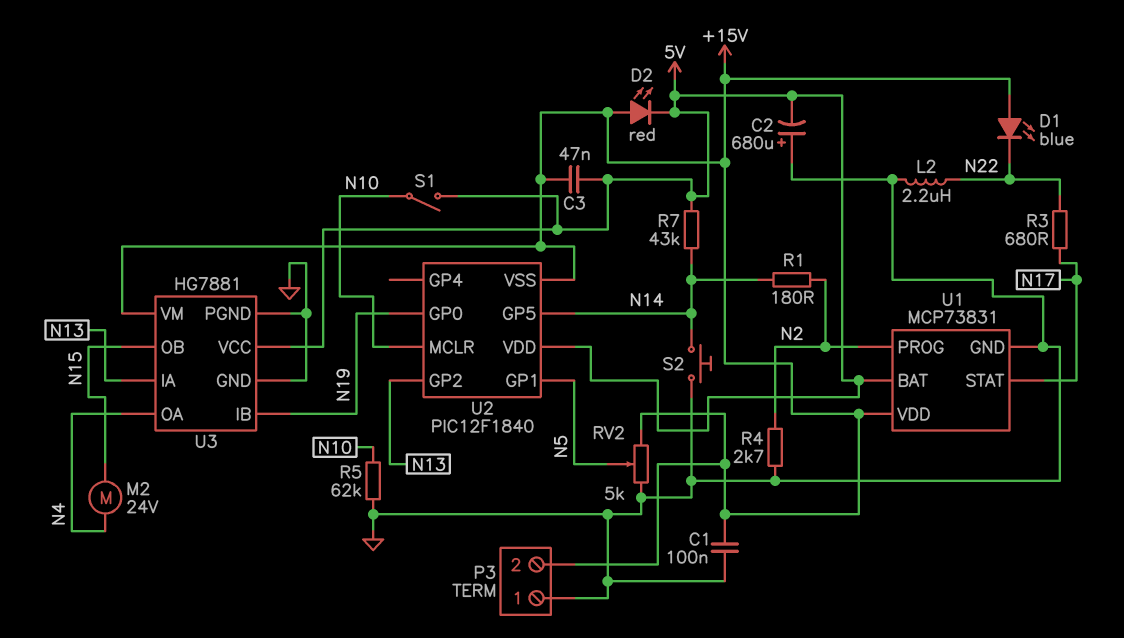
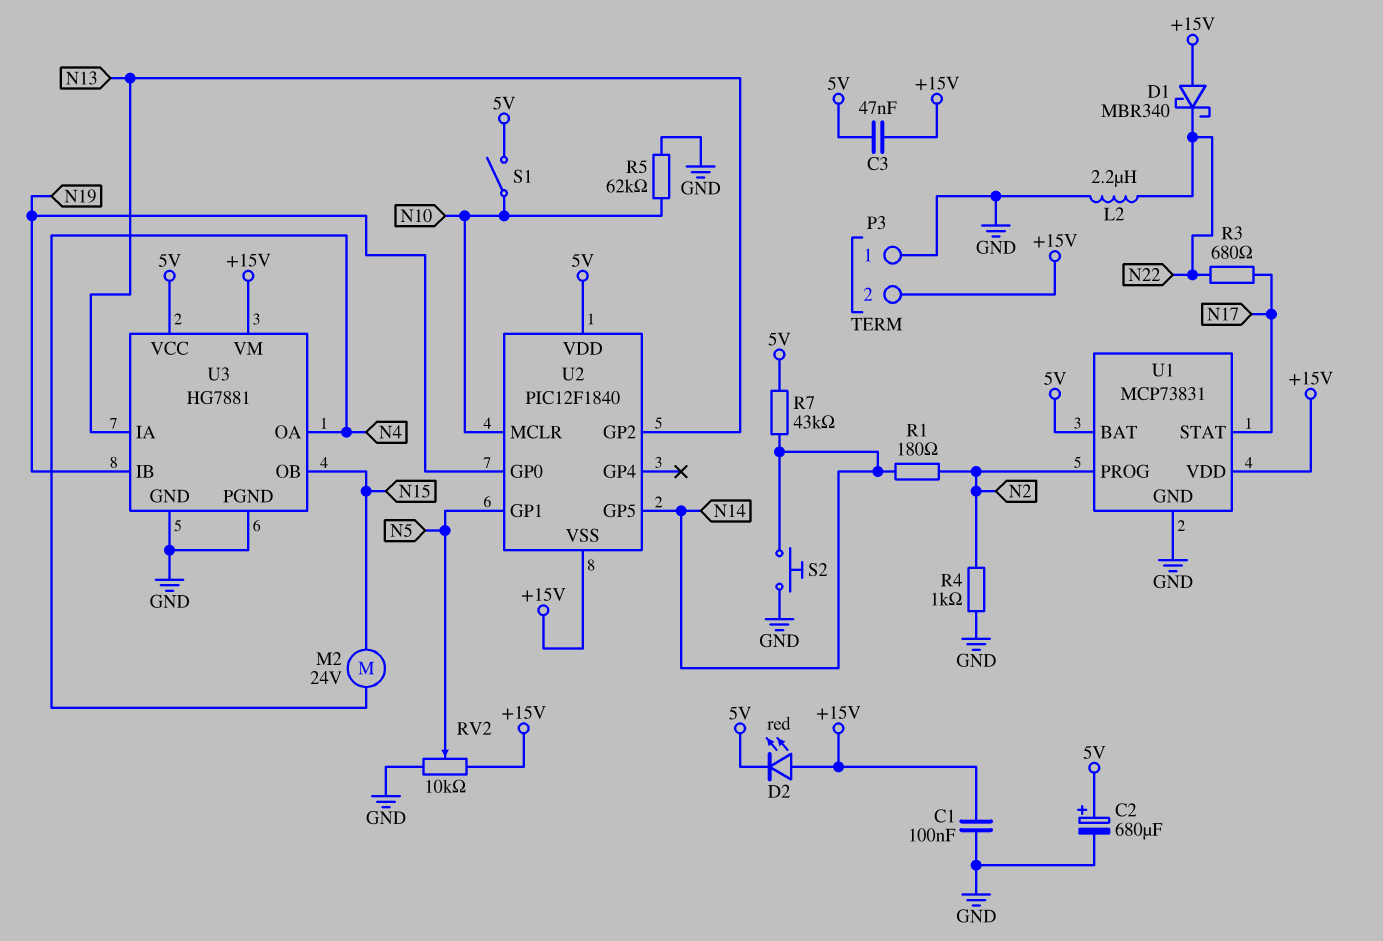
C2: 680uF (plus GND, minus 5V) -> 680uF (plus 5V, minus GND)
D1: LED blue (A +15V, K N22) -> schottky MBR340 (A +15V, K N22)
R4: 2.7k (GND, N2) -> 1k (GND, N2)
RV2: 5k (+15V, GND, wiper N5) -> 10k (+15V, GND, wiper N5)

